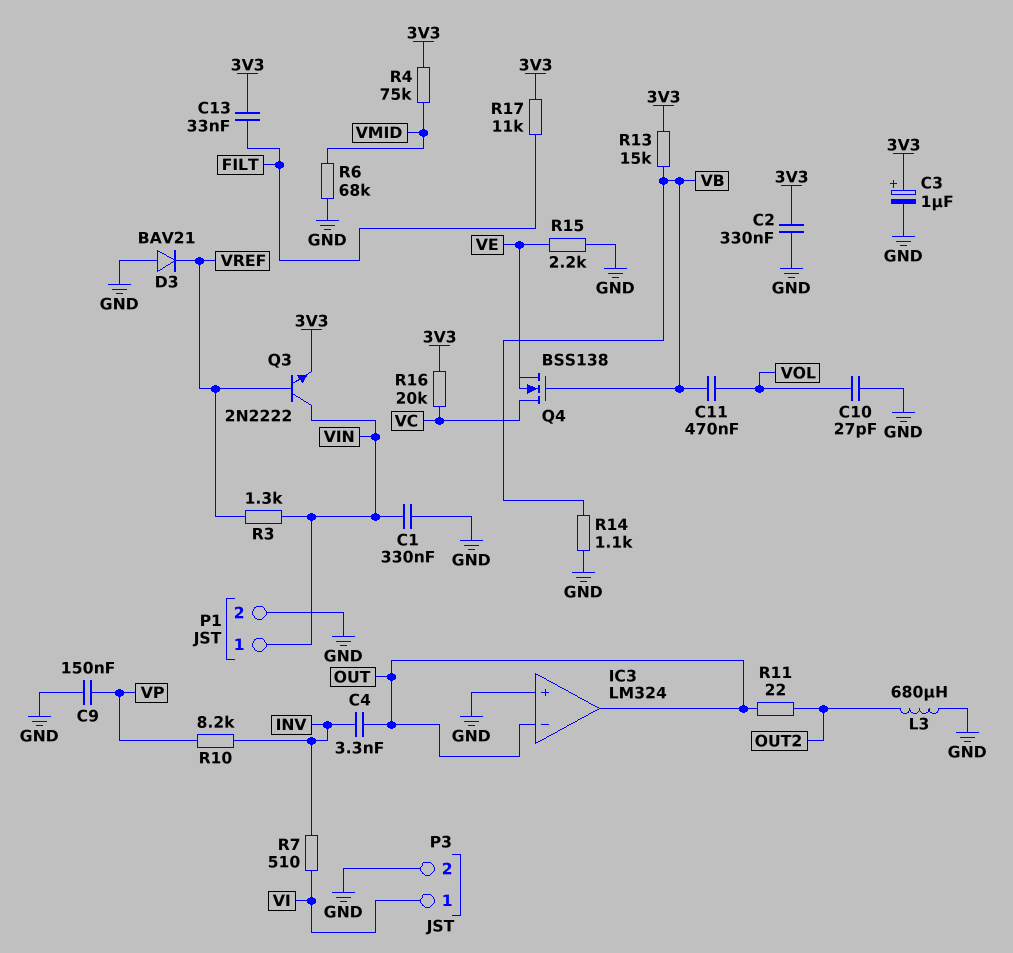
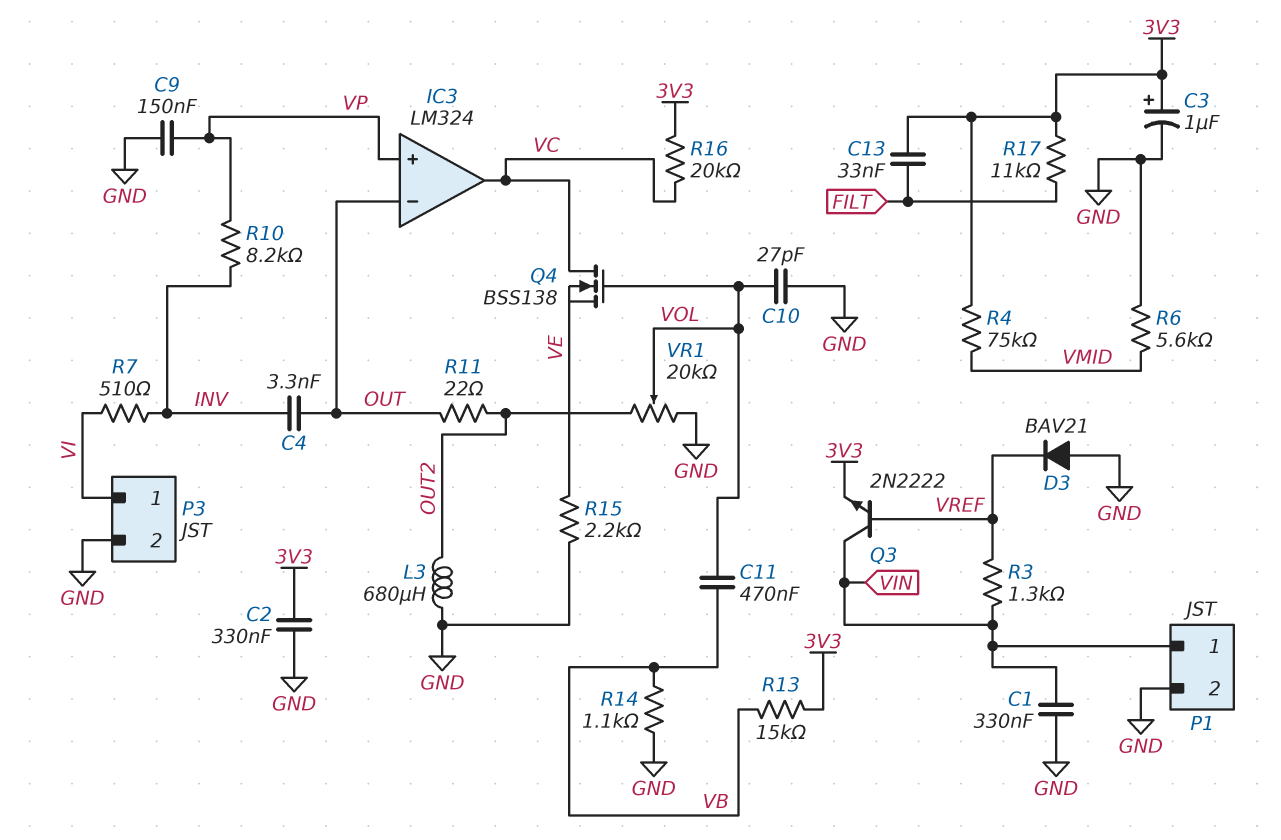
IC3 pin in+: GND -> VP
IC3 pin out: OUT -> VC
Q4: NMOS BSS138 (G VB, D VC, S VE) -> NMOS BSS138 (G VOL, D VC, S VE)
R6: 68k (GND, VMID) -> 5.6k (GND, VMID)
VR1: none -> 20k (GND, OUT2, wiper VOL)

